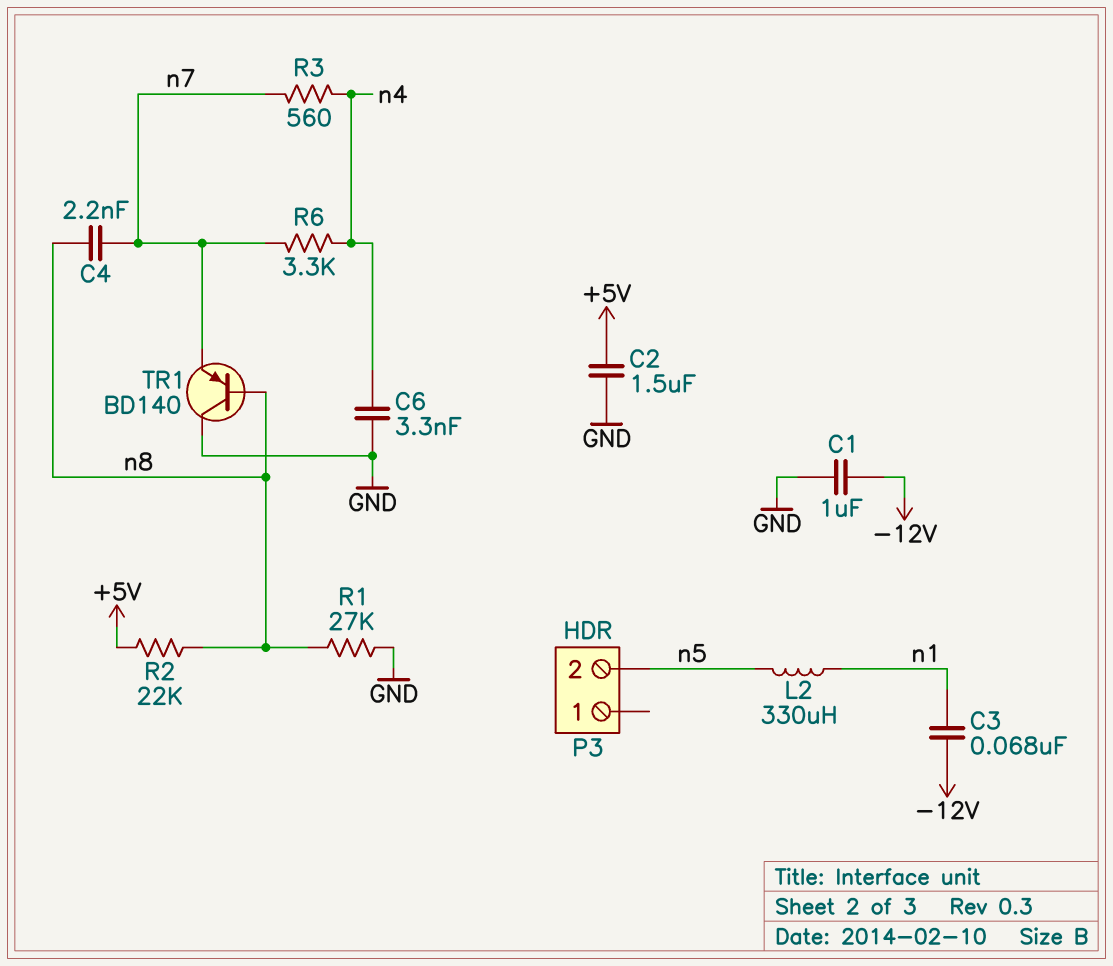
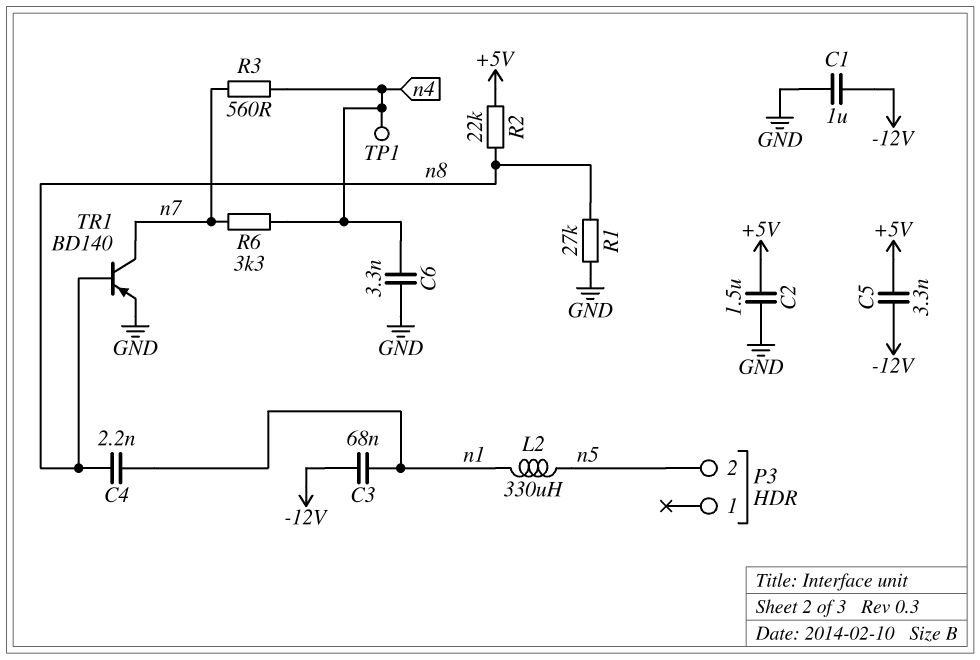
C4: 2.2nF (n7, n8) -> 2.2nF (n1, n8)
C5: none -> 3.3nF (+5V, -12V)
TP1: none -> test point (n4)
TR1: PNP BD140 (B n8, C GND, E n7) -> PNP BD140 (B n8, C n7, E GND)

